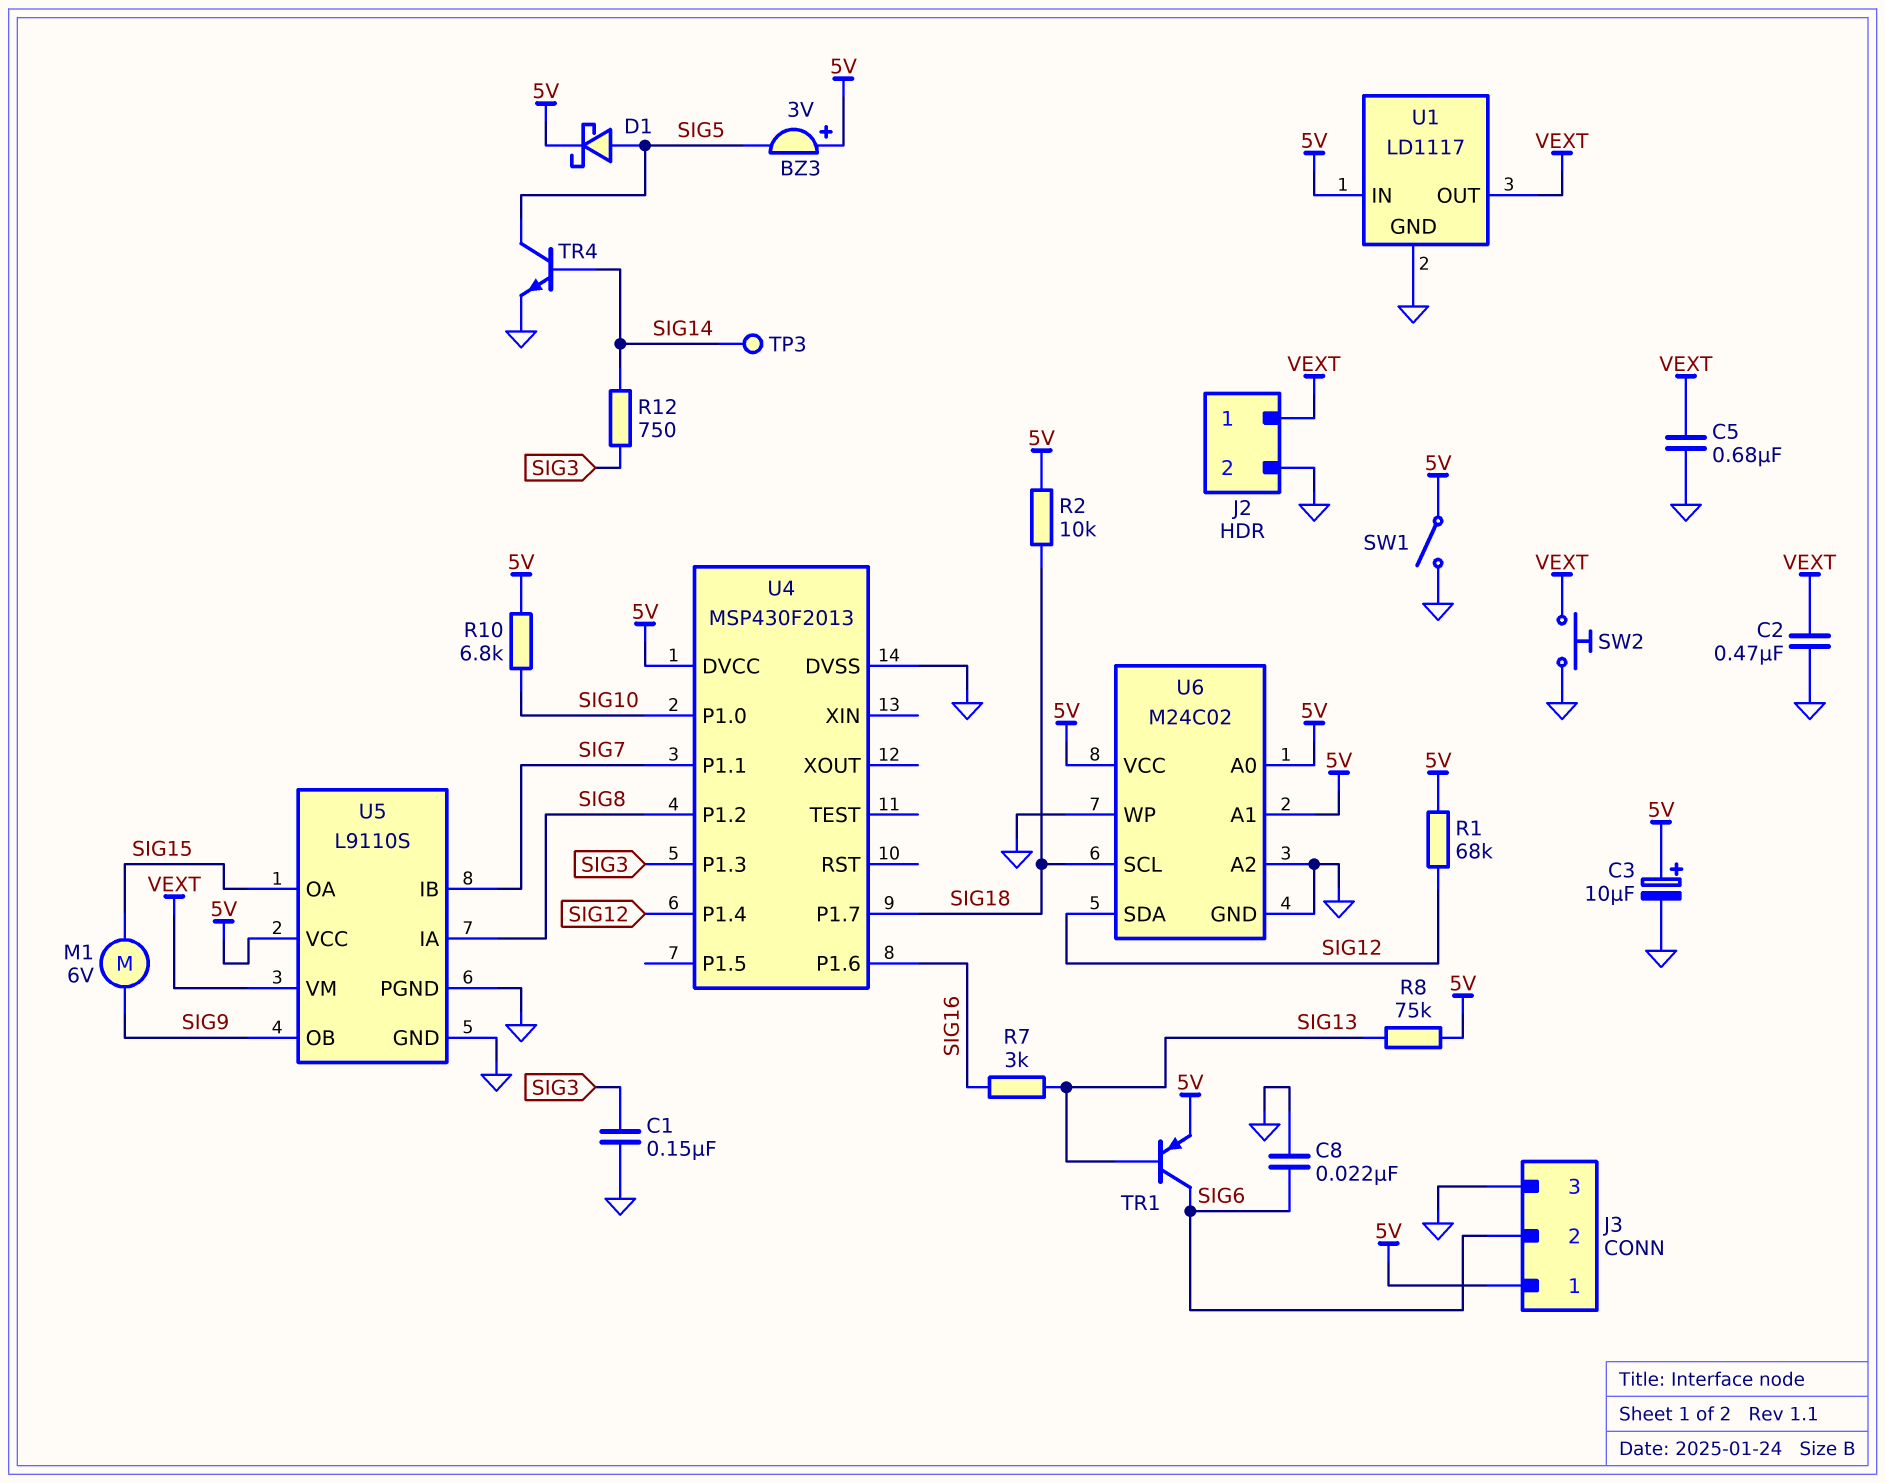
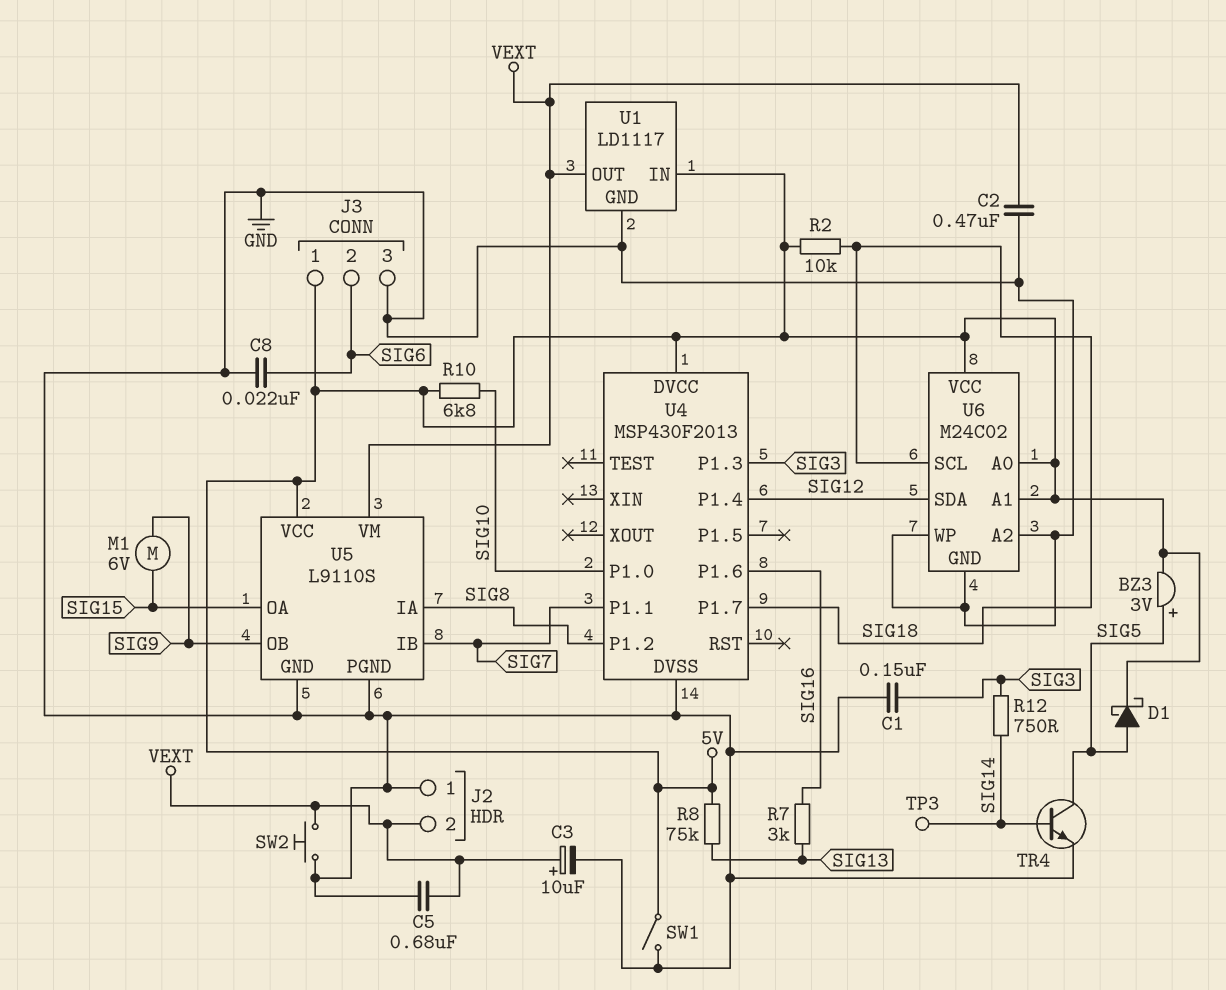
BZ3: buzzer 3V (plus 5V, minus SIG5) -> buzzer 3V (plus SIG5, minus 5V)
C3: 10uF (plus 5V, minus GND) -> 10uF (plus VEXT, minus GND)
J2 pin 1: VEXT -> GND
J2 pin 2: GND -> VEXT
R1: 68k (5V, SIG12) -> none
TR1: PNP (B SIG13, C SIG6, E 5V) -> none

